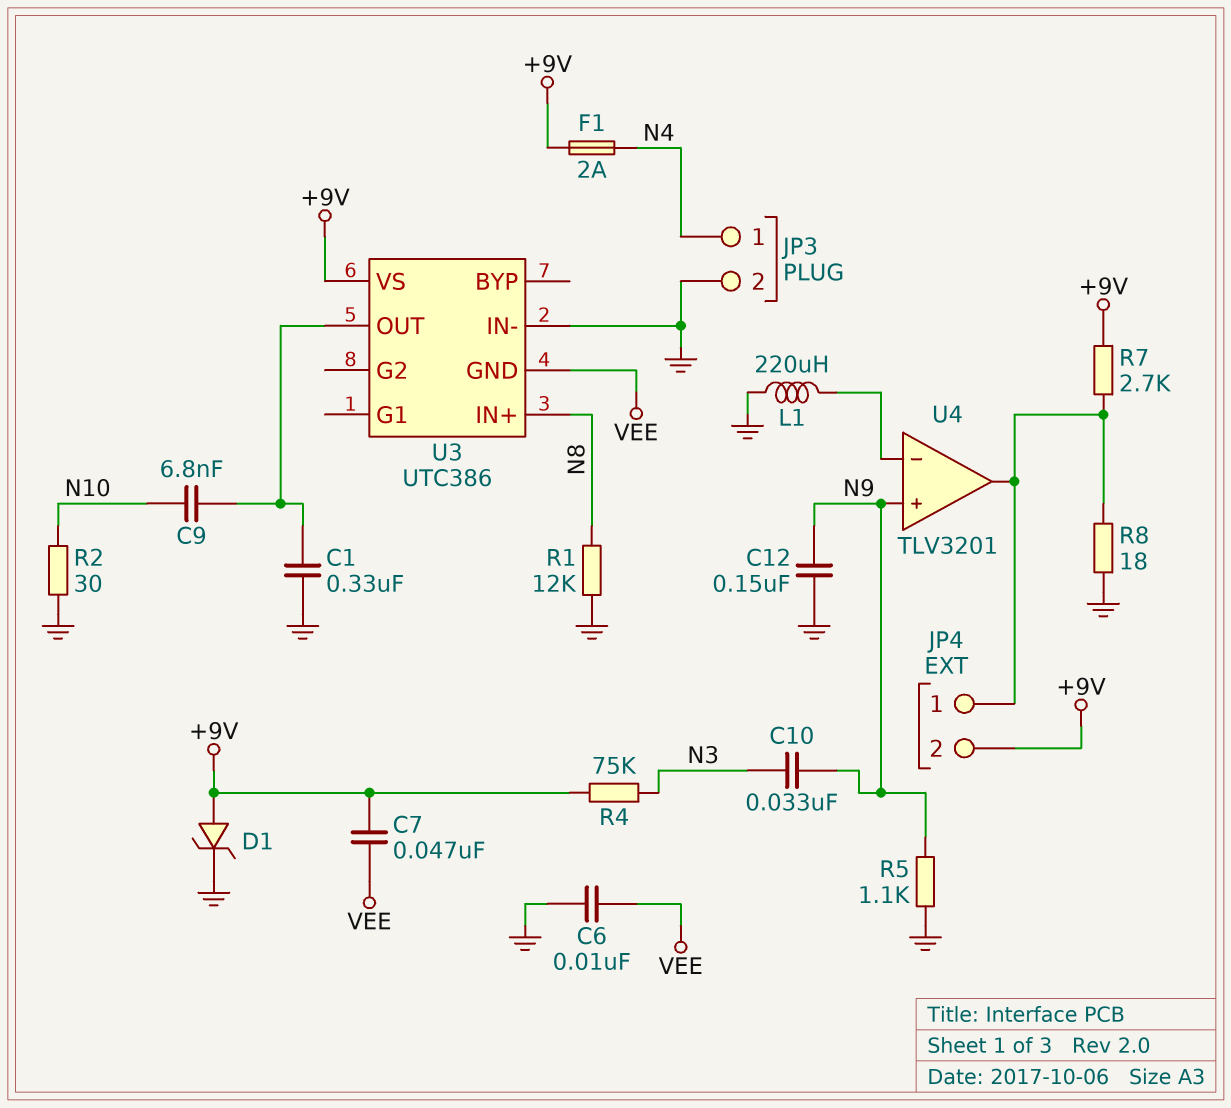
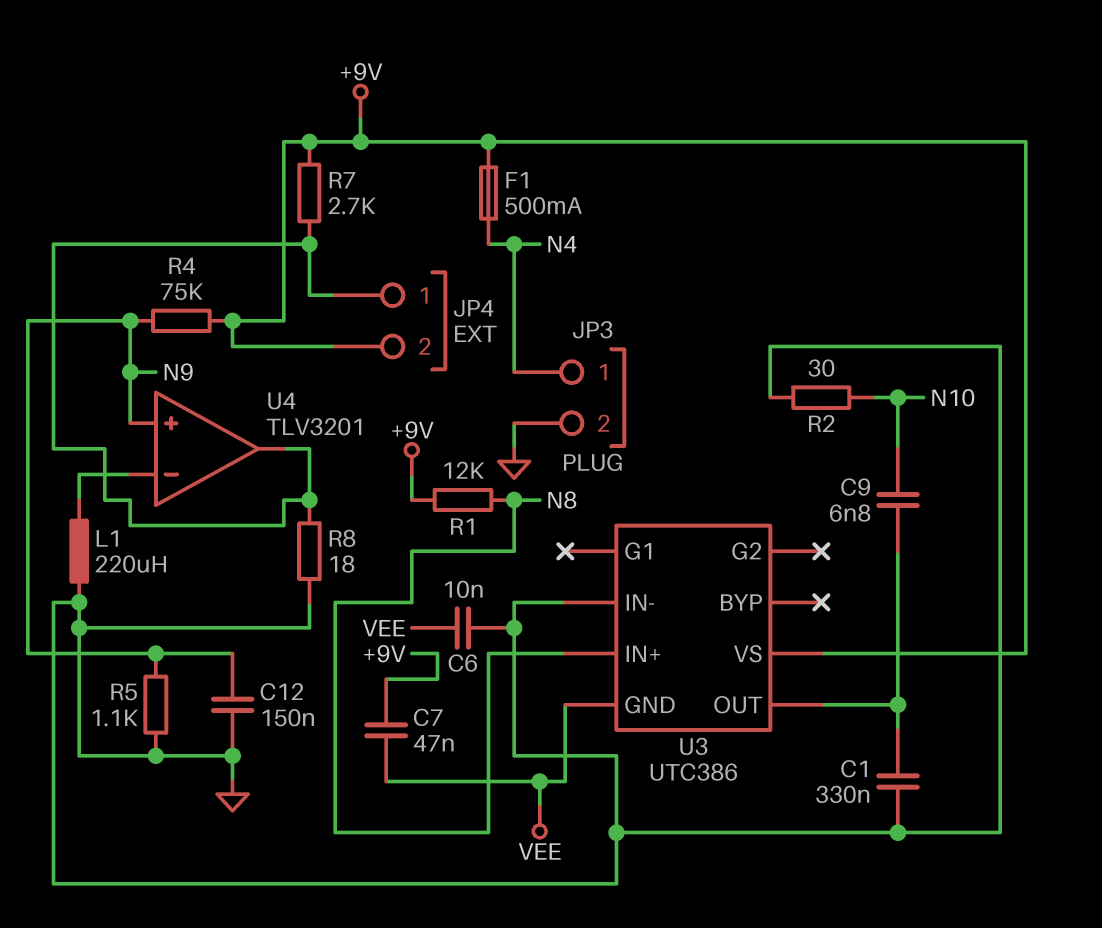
C10: 33nF (N3, N9) -> none
D1: zener (A +9V, K GND) -> none
F1: 2A (+9V, N4) -> 500mA (+9V, N4)
R1: 12k (GND, N8) -> 12k (+9V, N8)
R4: 75k (+9V, N3) -> 75k (+9V, N9)

